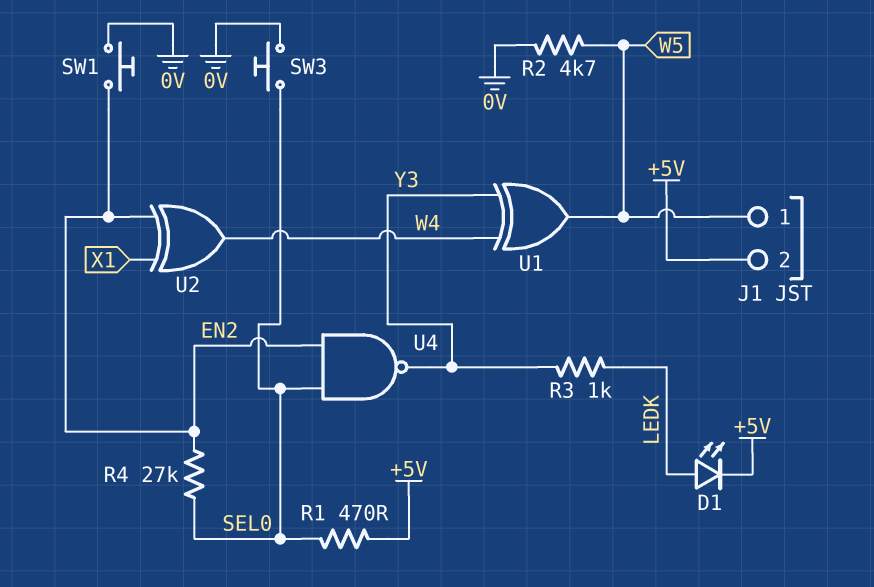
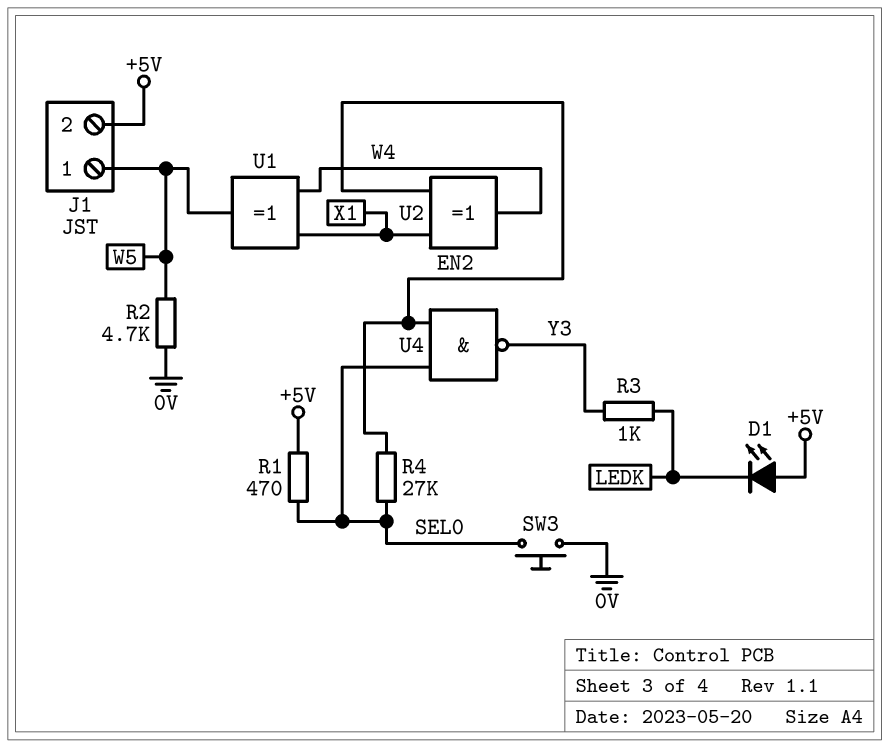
D1: LED (A LEDK, K +5V) -> LED (A +5V, K LEDK)
SW1: button (0V, EN2) -> none
U1: XOR (in W4, in Y3, out W5) -> XOR (in W4, in X1, out W5)

